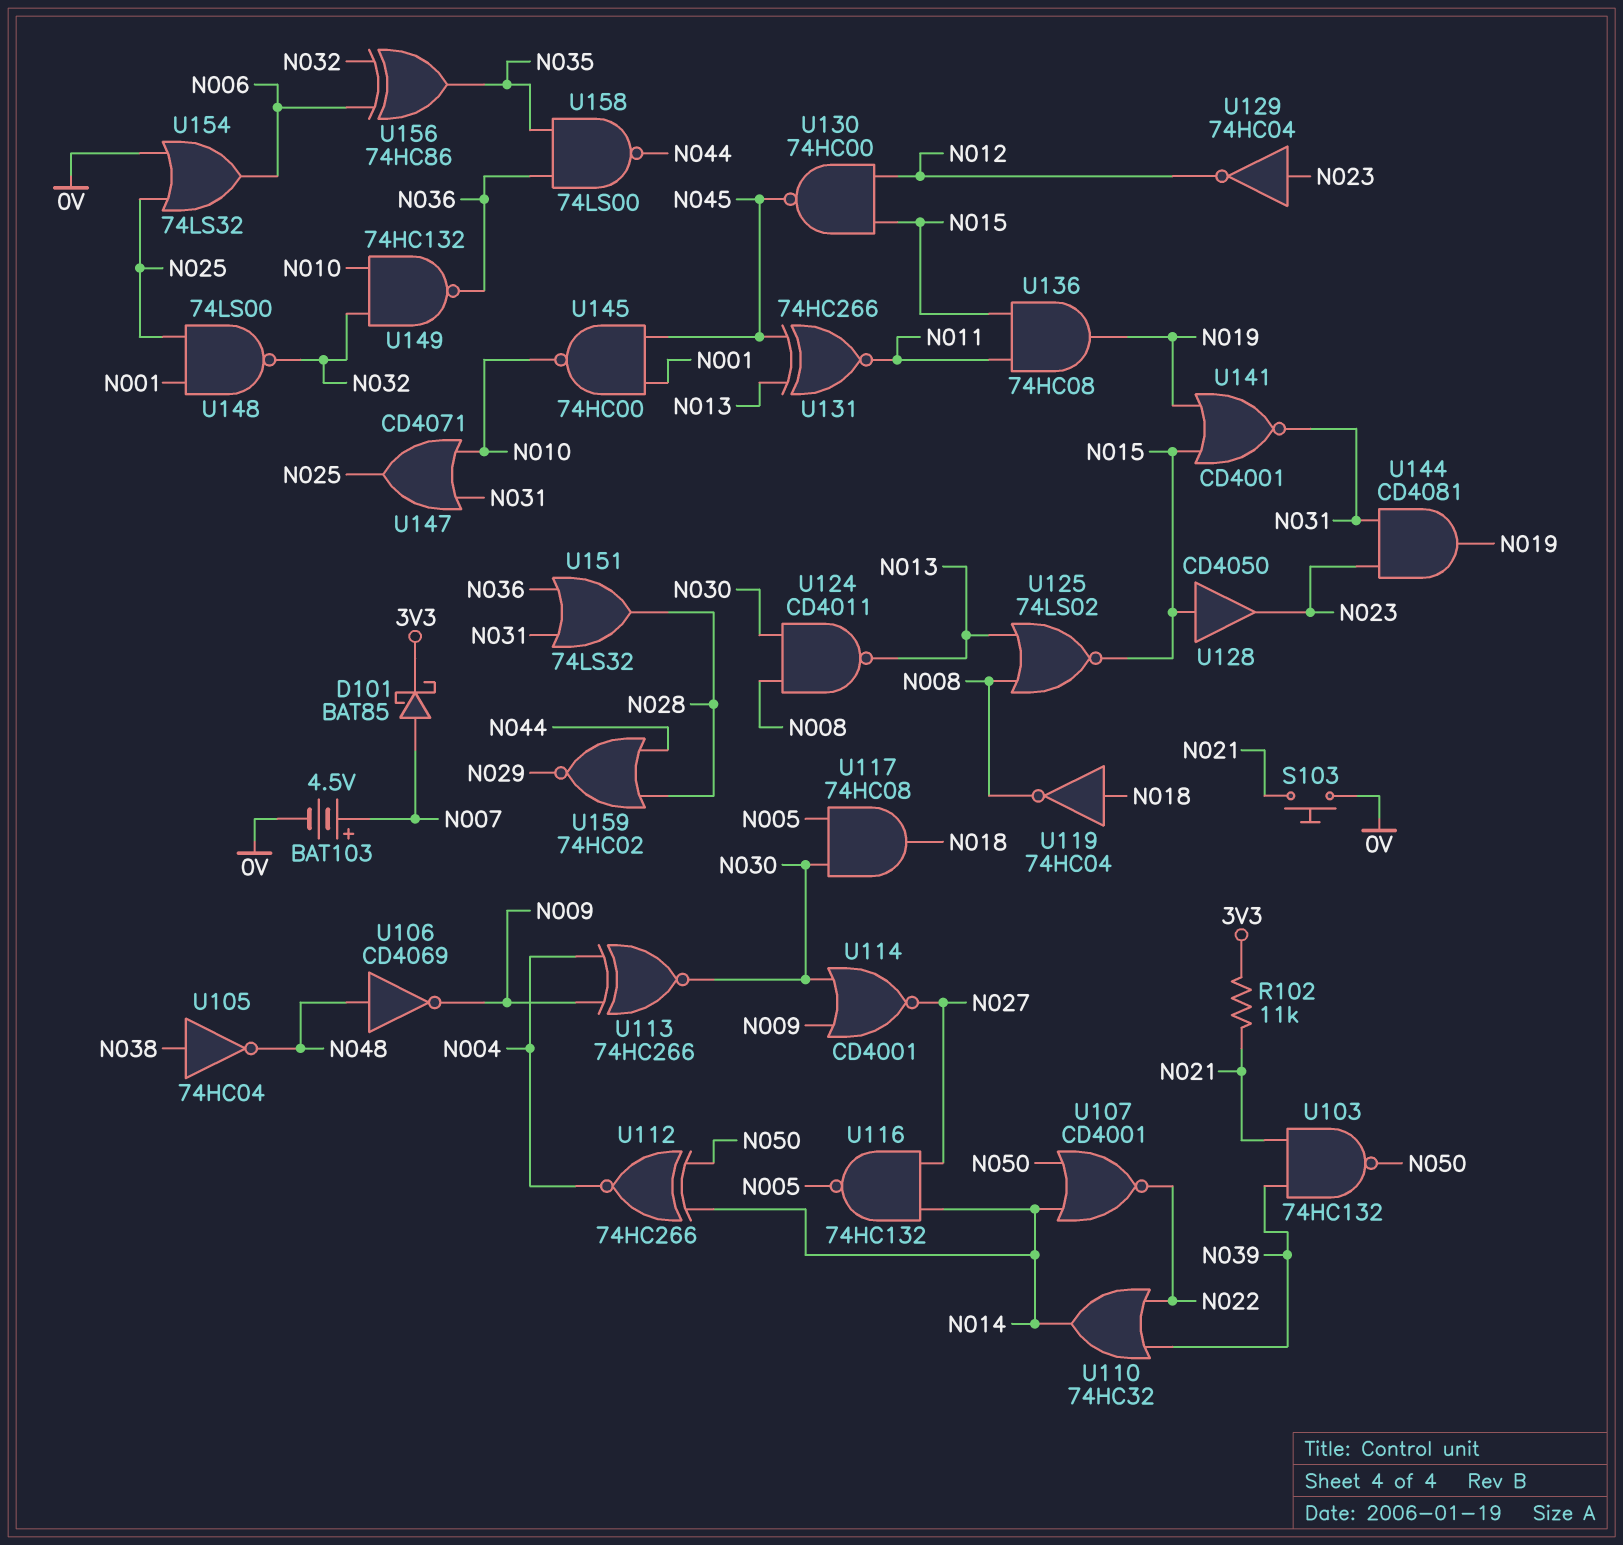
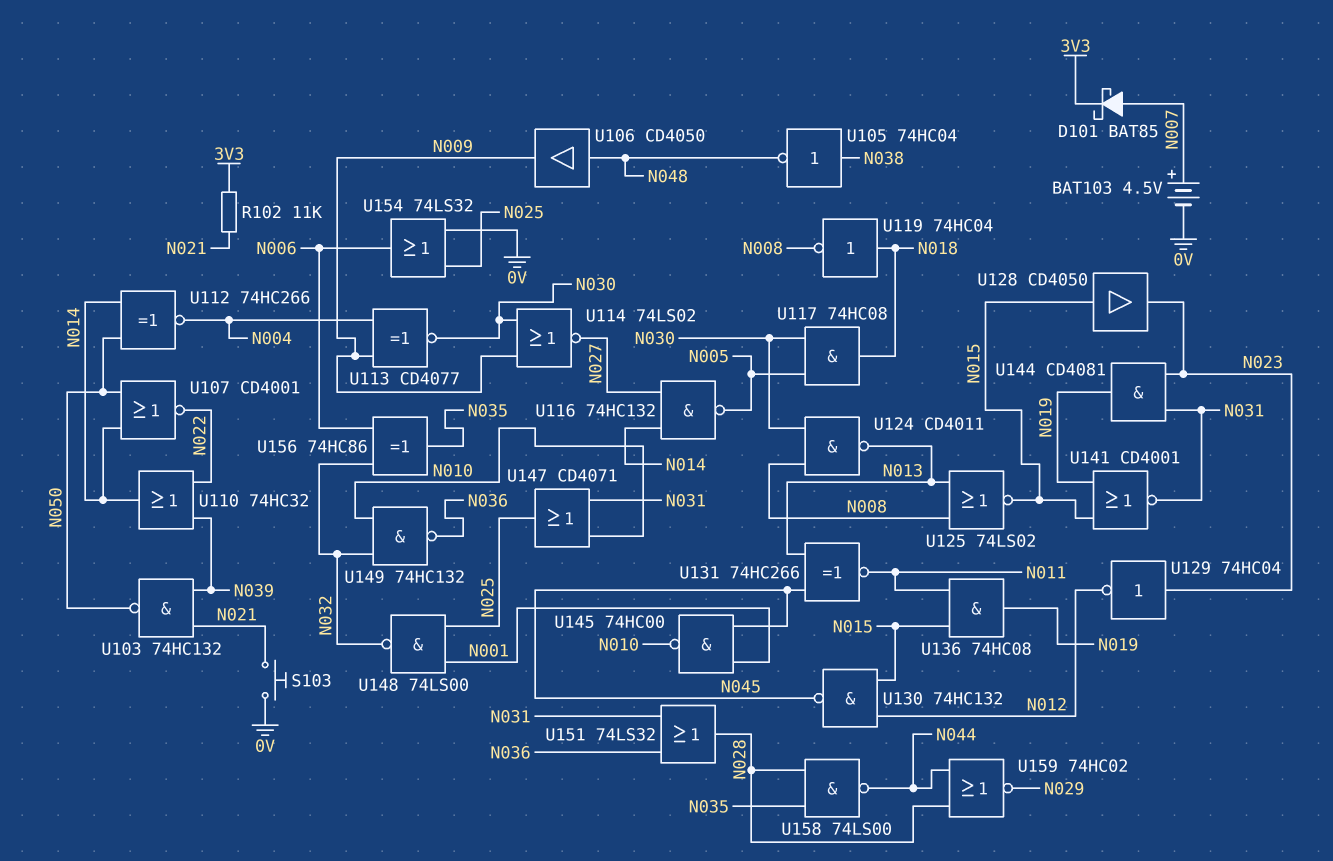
U106: NOT CD4069 (in N048, out N009) -> buffer CD4050 (in N048, out N009)
U113: XNOR 74HC266 (in N004, in N009, out N030) -> XNOR CD4077 (in N004, in N009, out N030)
U114: NOR CD4001 (in N009, in N030, out N027) -> NOR 74LS02 (in N009, in N030, out N027)
U130: NAND 74HC00 (in N012, in N015, out N045) -> NAND 74HC132 (in N012, in N015, out N045)
U158: NAND 74LS00 (in N035, in N036, out N044) -> NAND 74LS00 (in N028, in N035, out N044)

